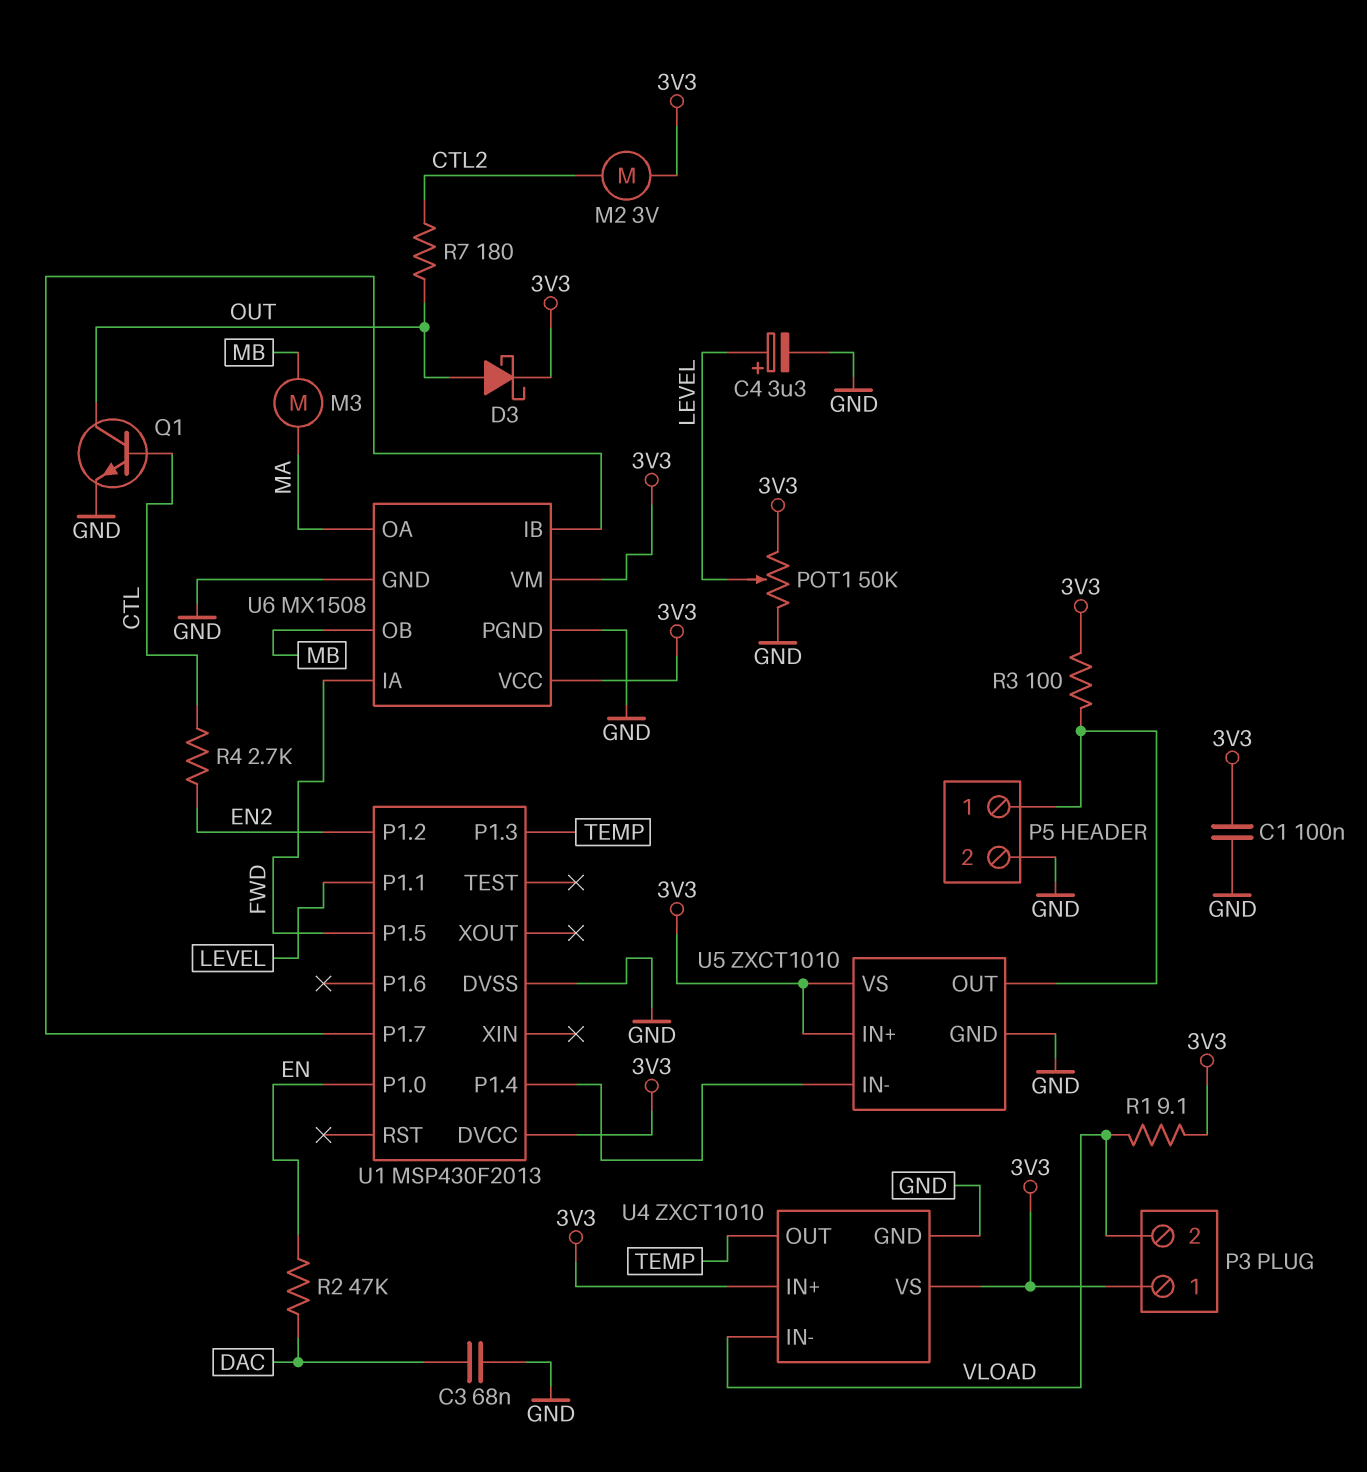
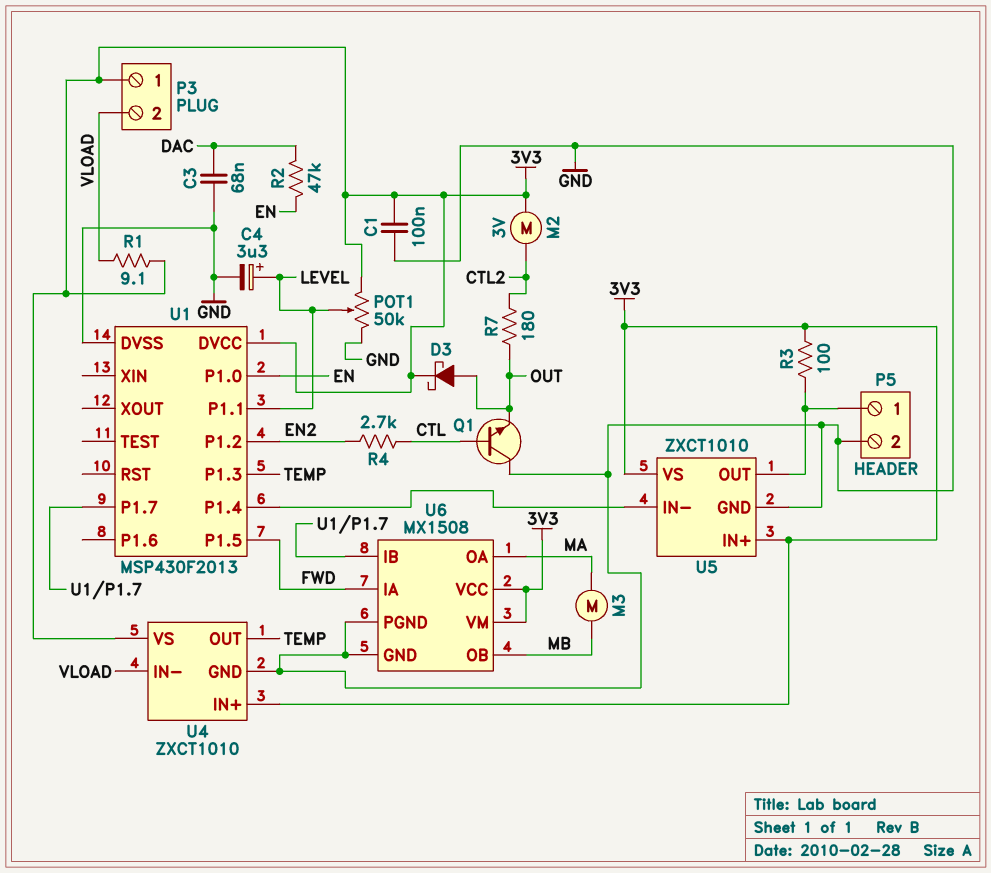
Q1: NPN (B CTL, C OUT, E GND) -> NPN (B CTL, C GND, E OUT)

